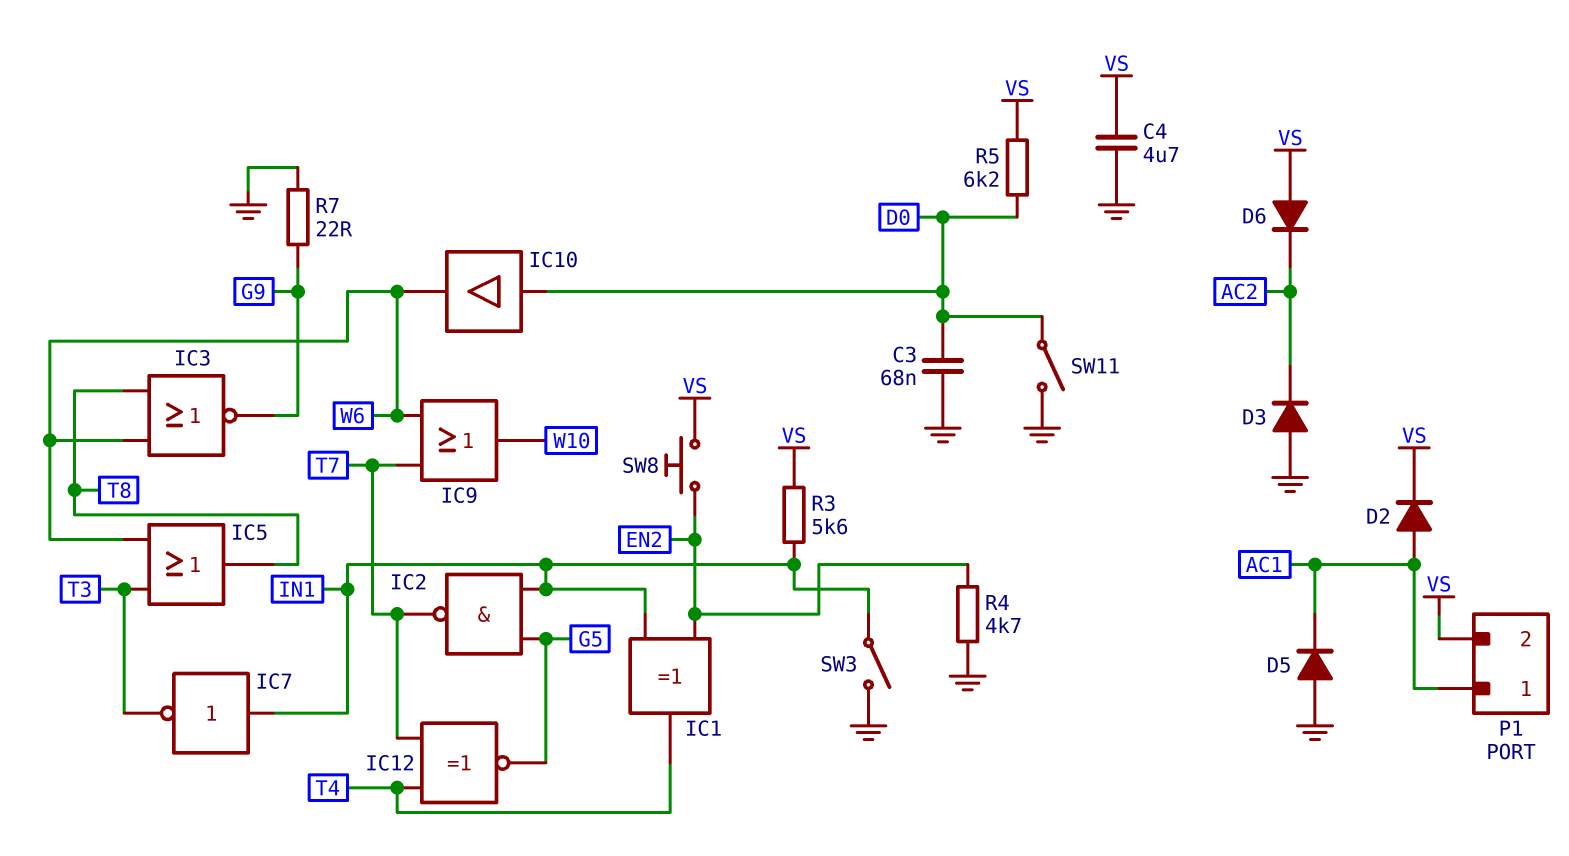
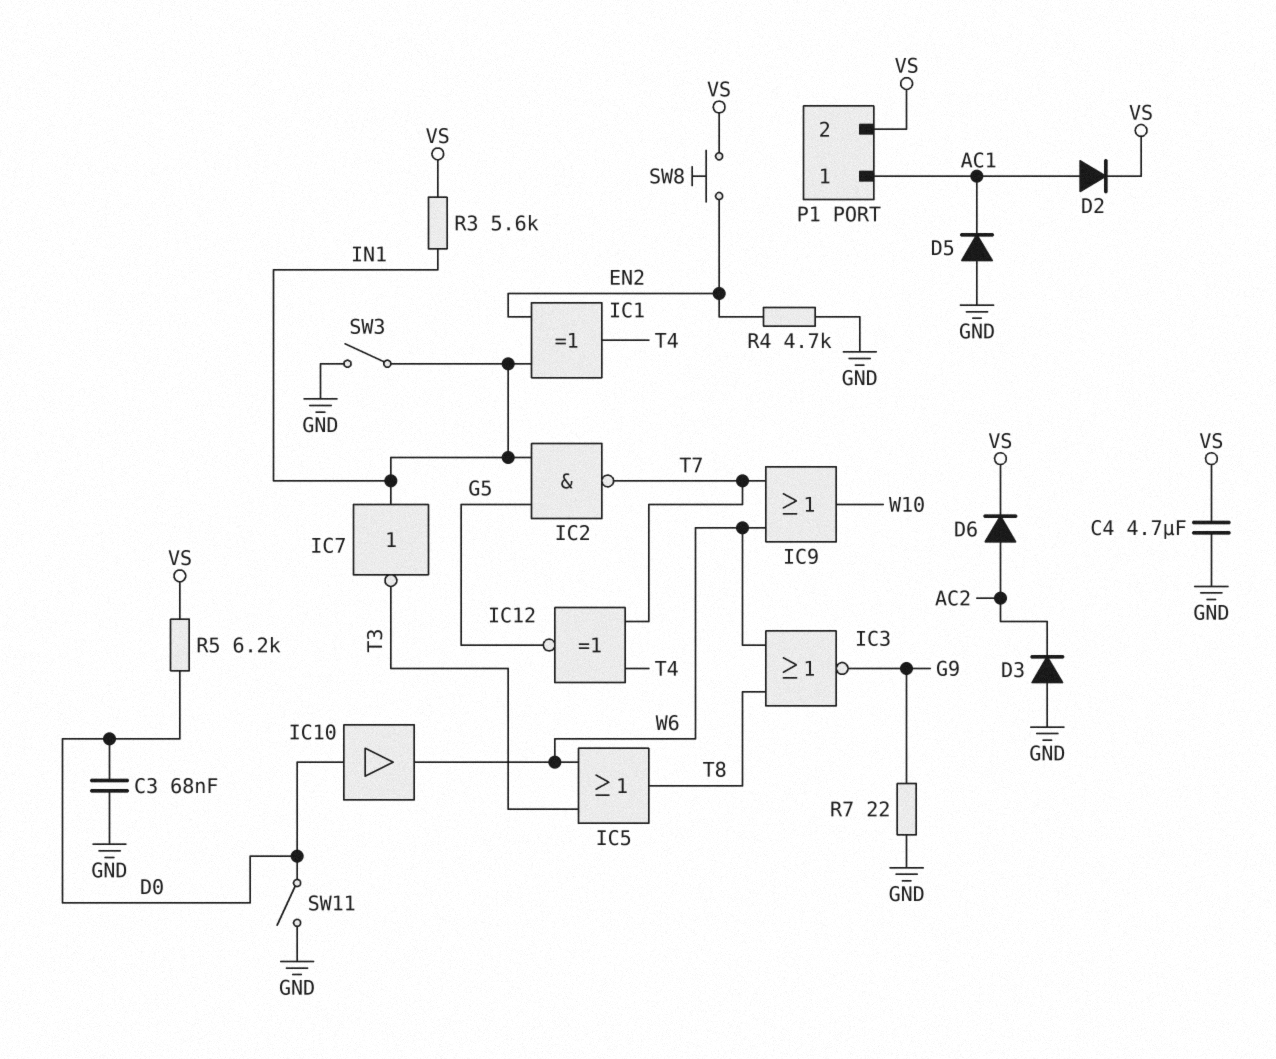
D6: diode (A VS, K AC2) -> diode (A AC2, K VS)

